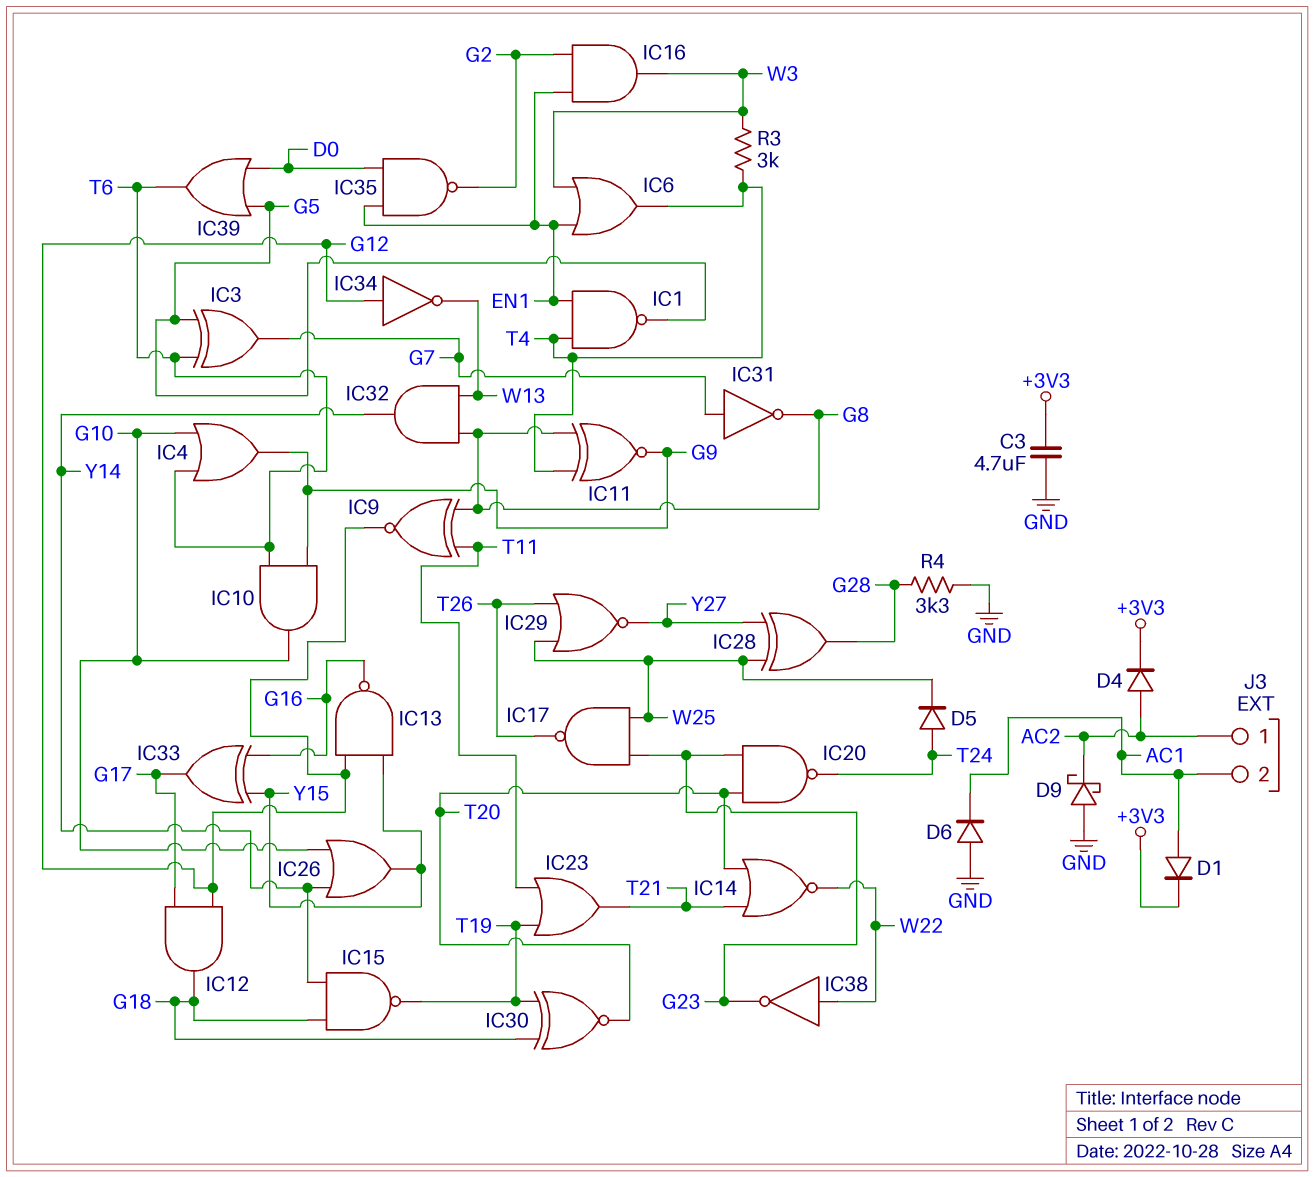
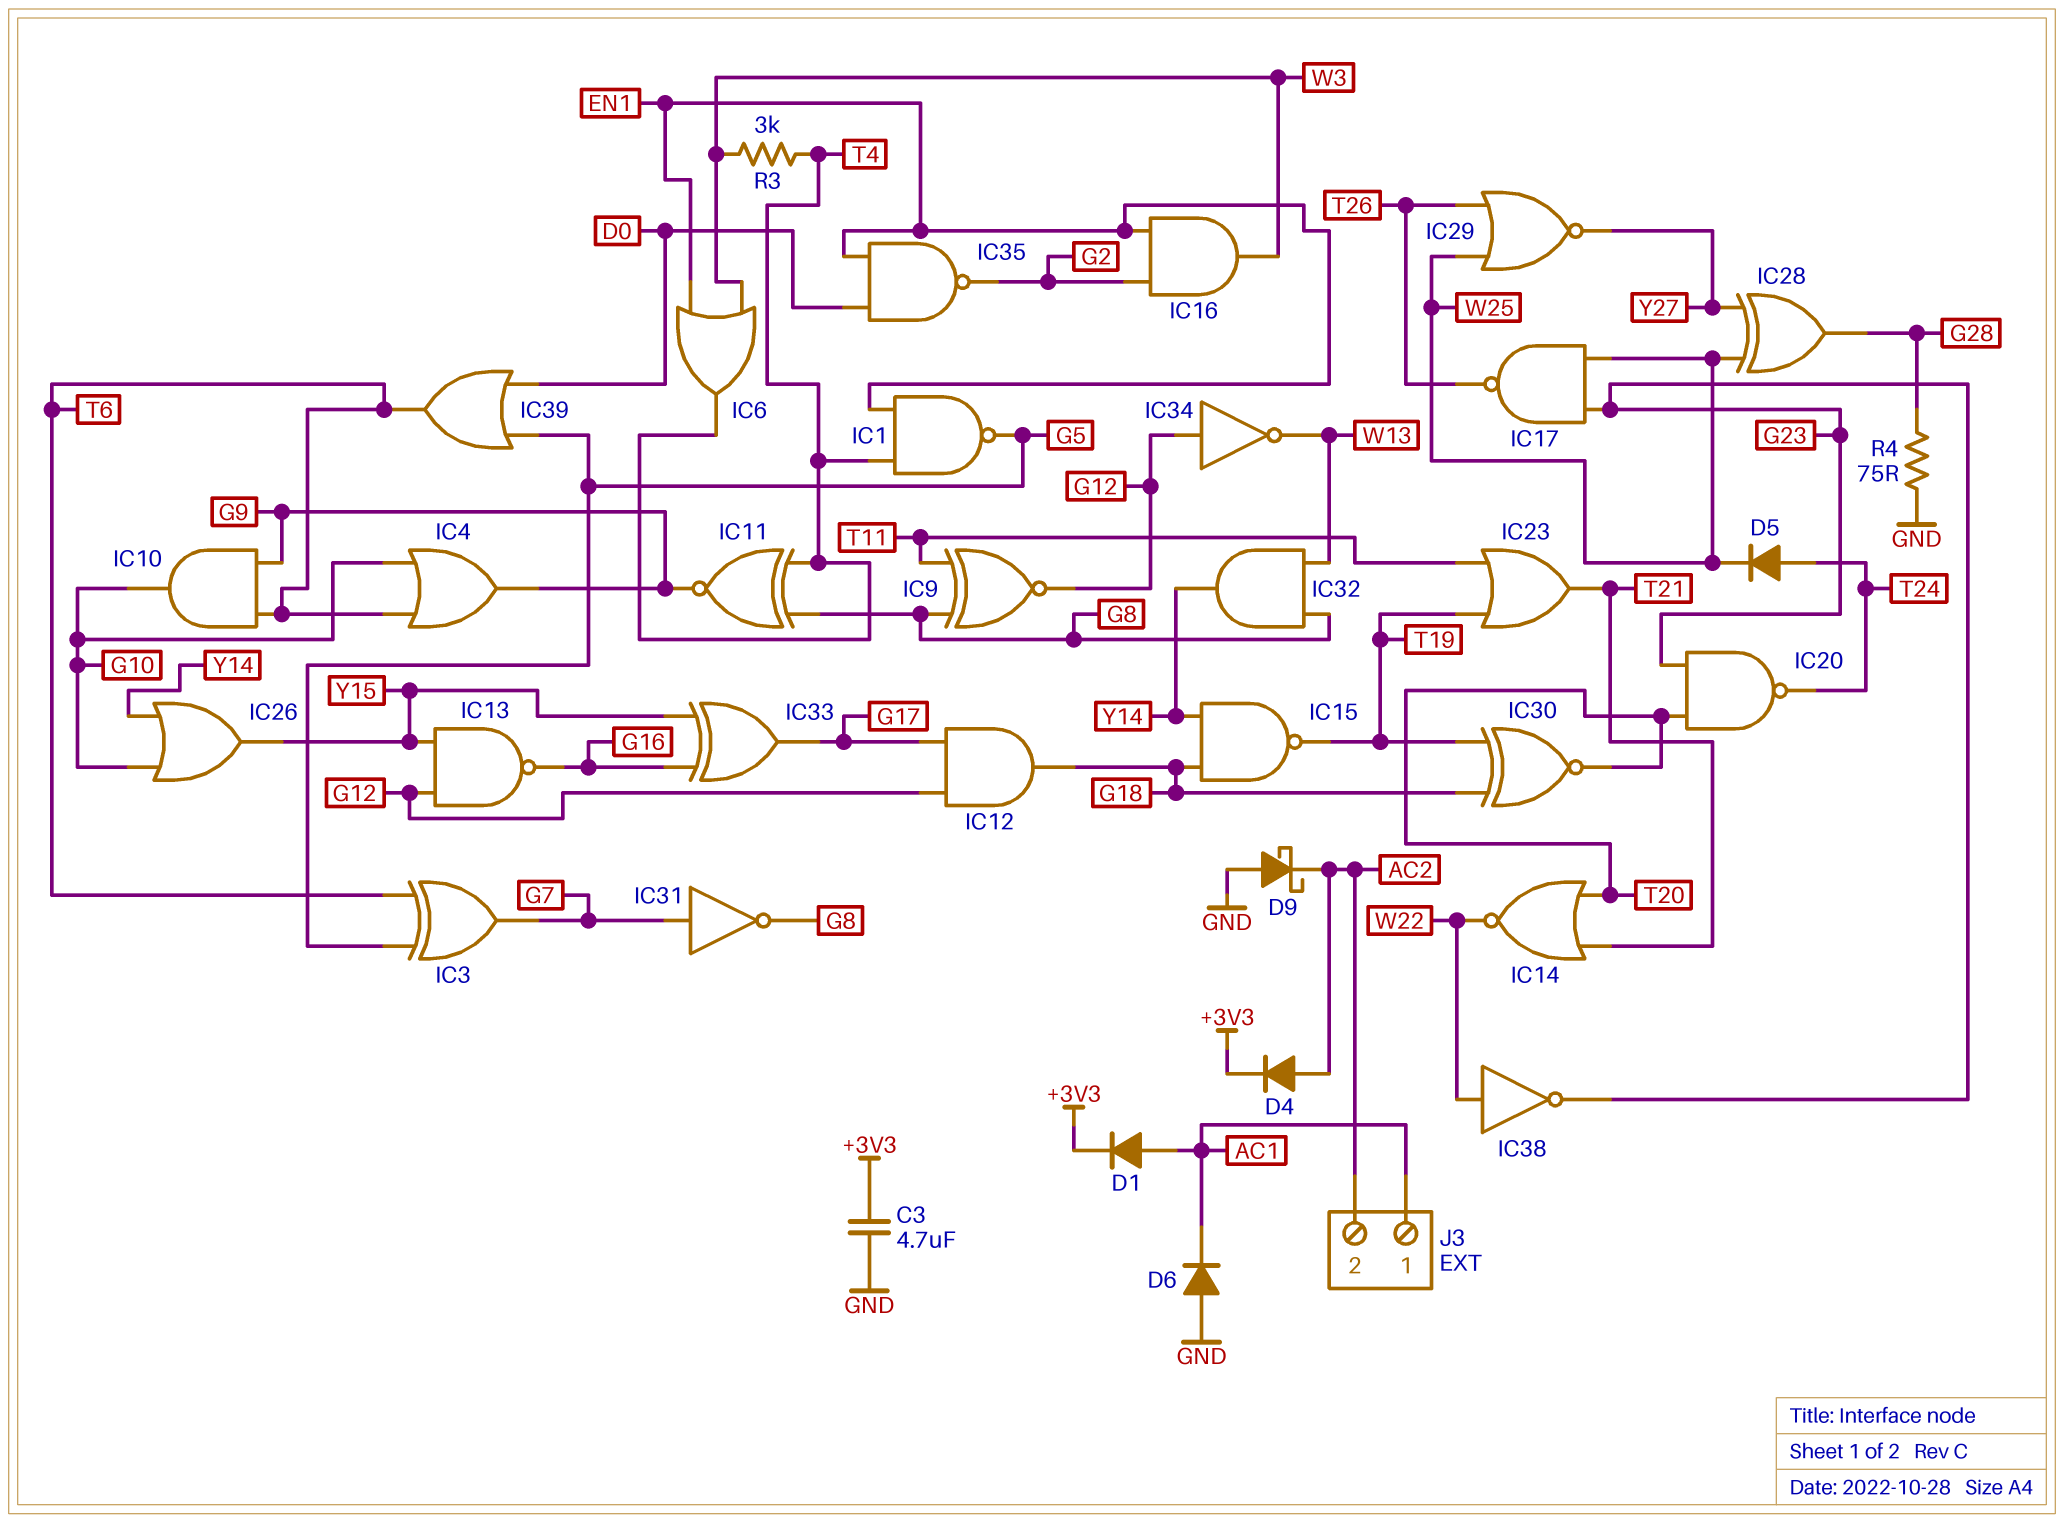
J3 pin 1: AC2 -> AC1
J3 pin 2: AC1 -> AC2
R4: 3.3k (G28, GND) -> 75 (G28, GND)

